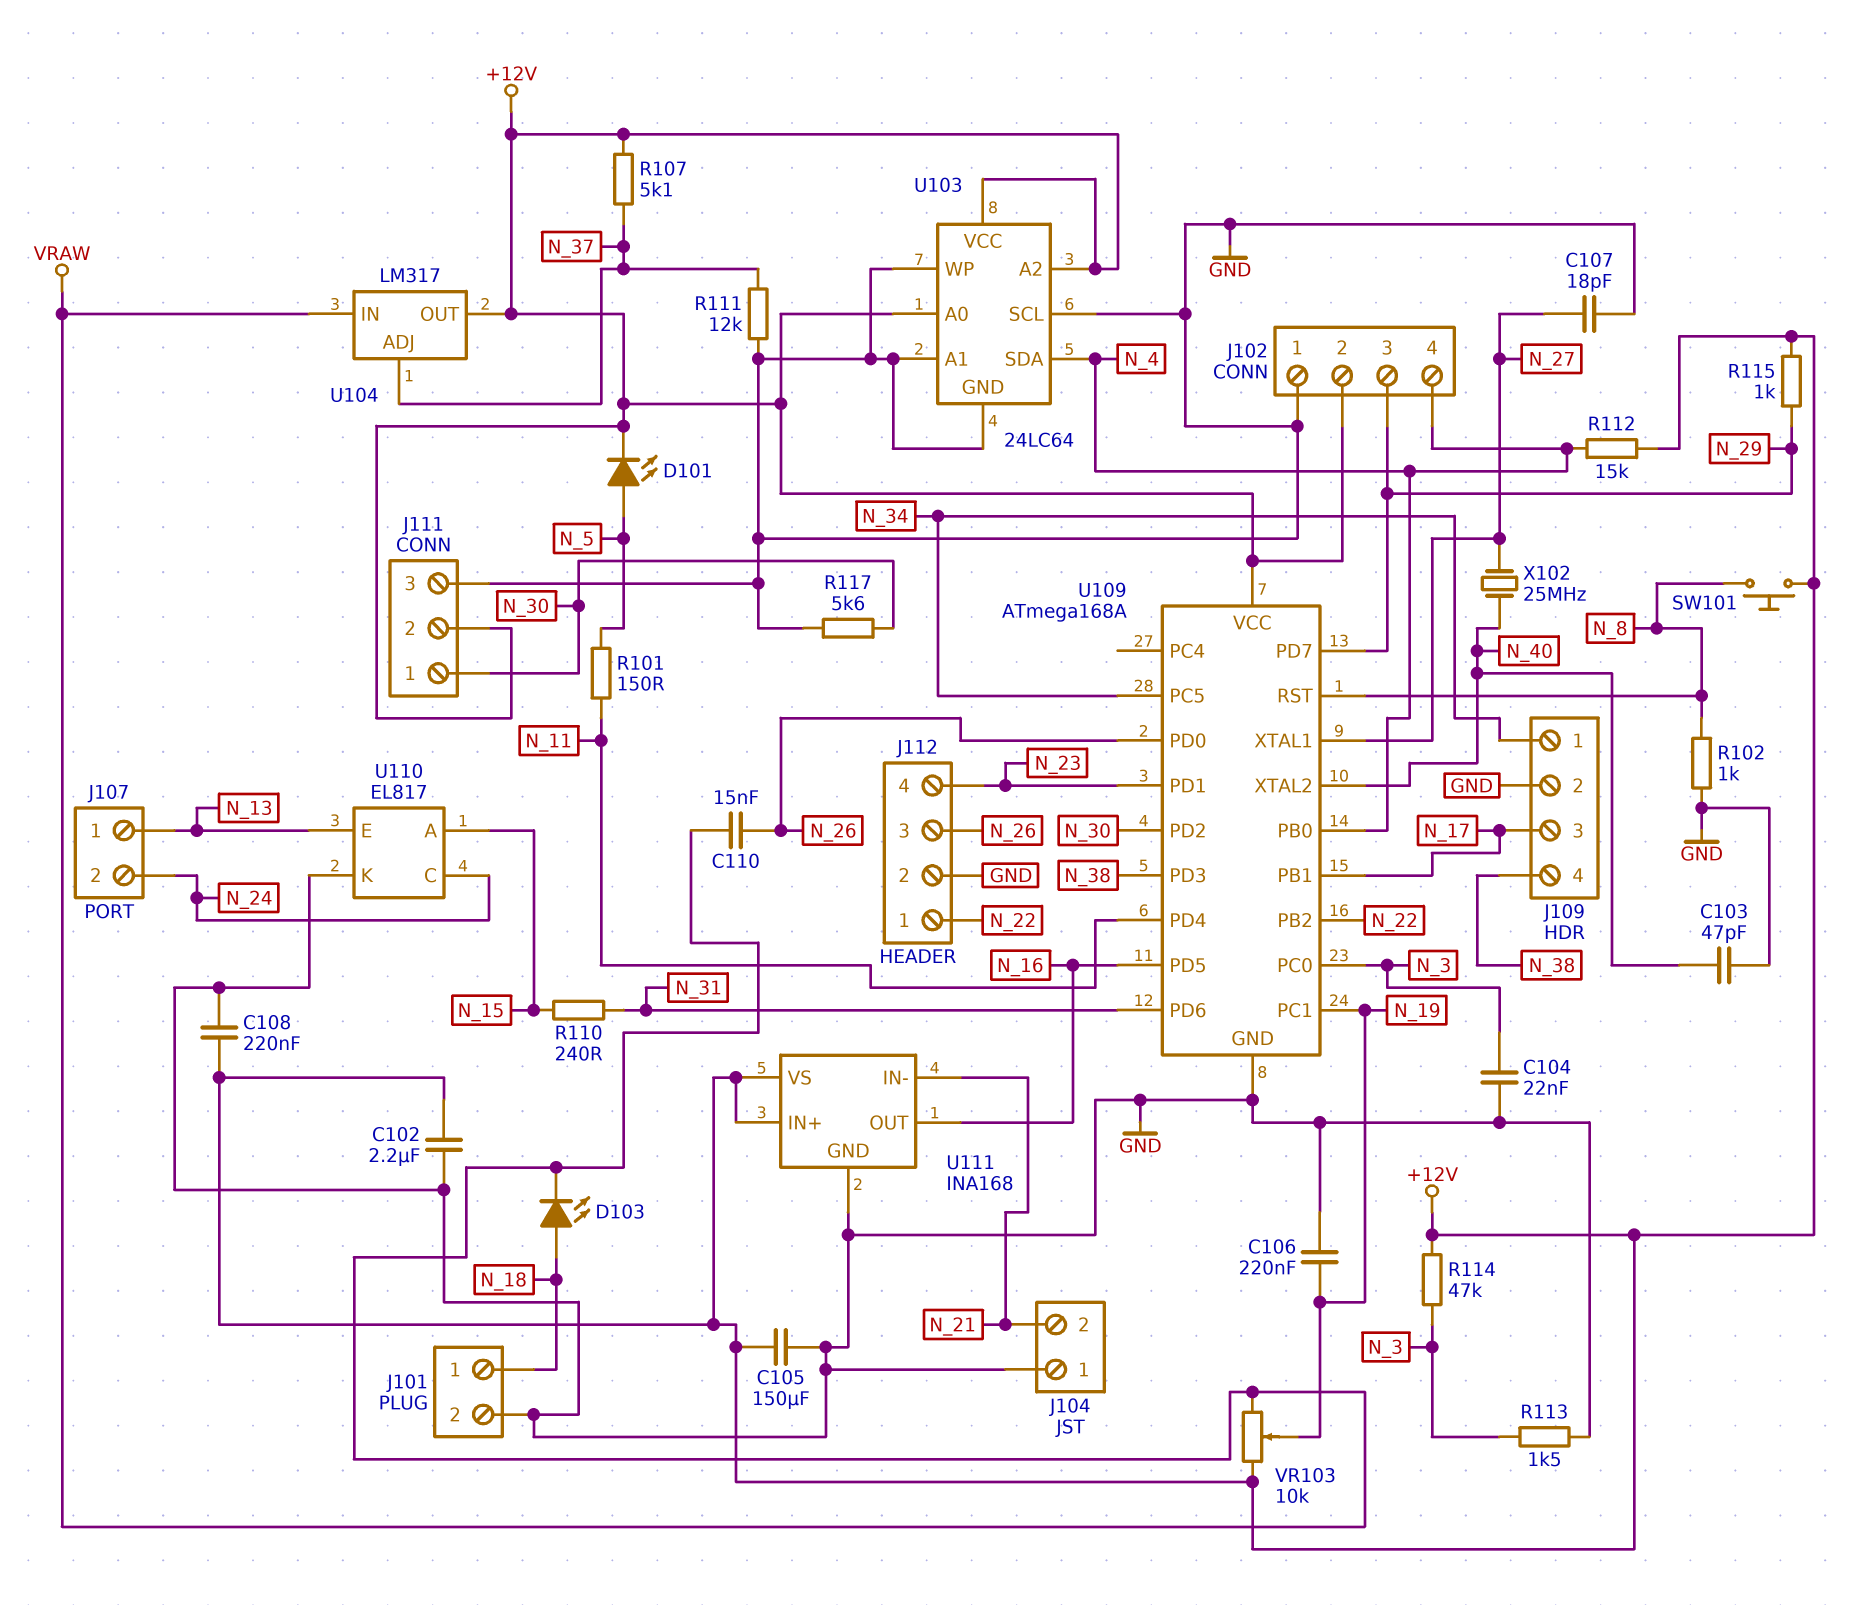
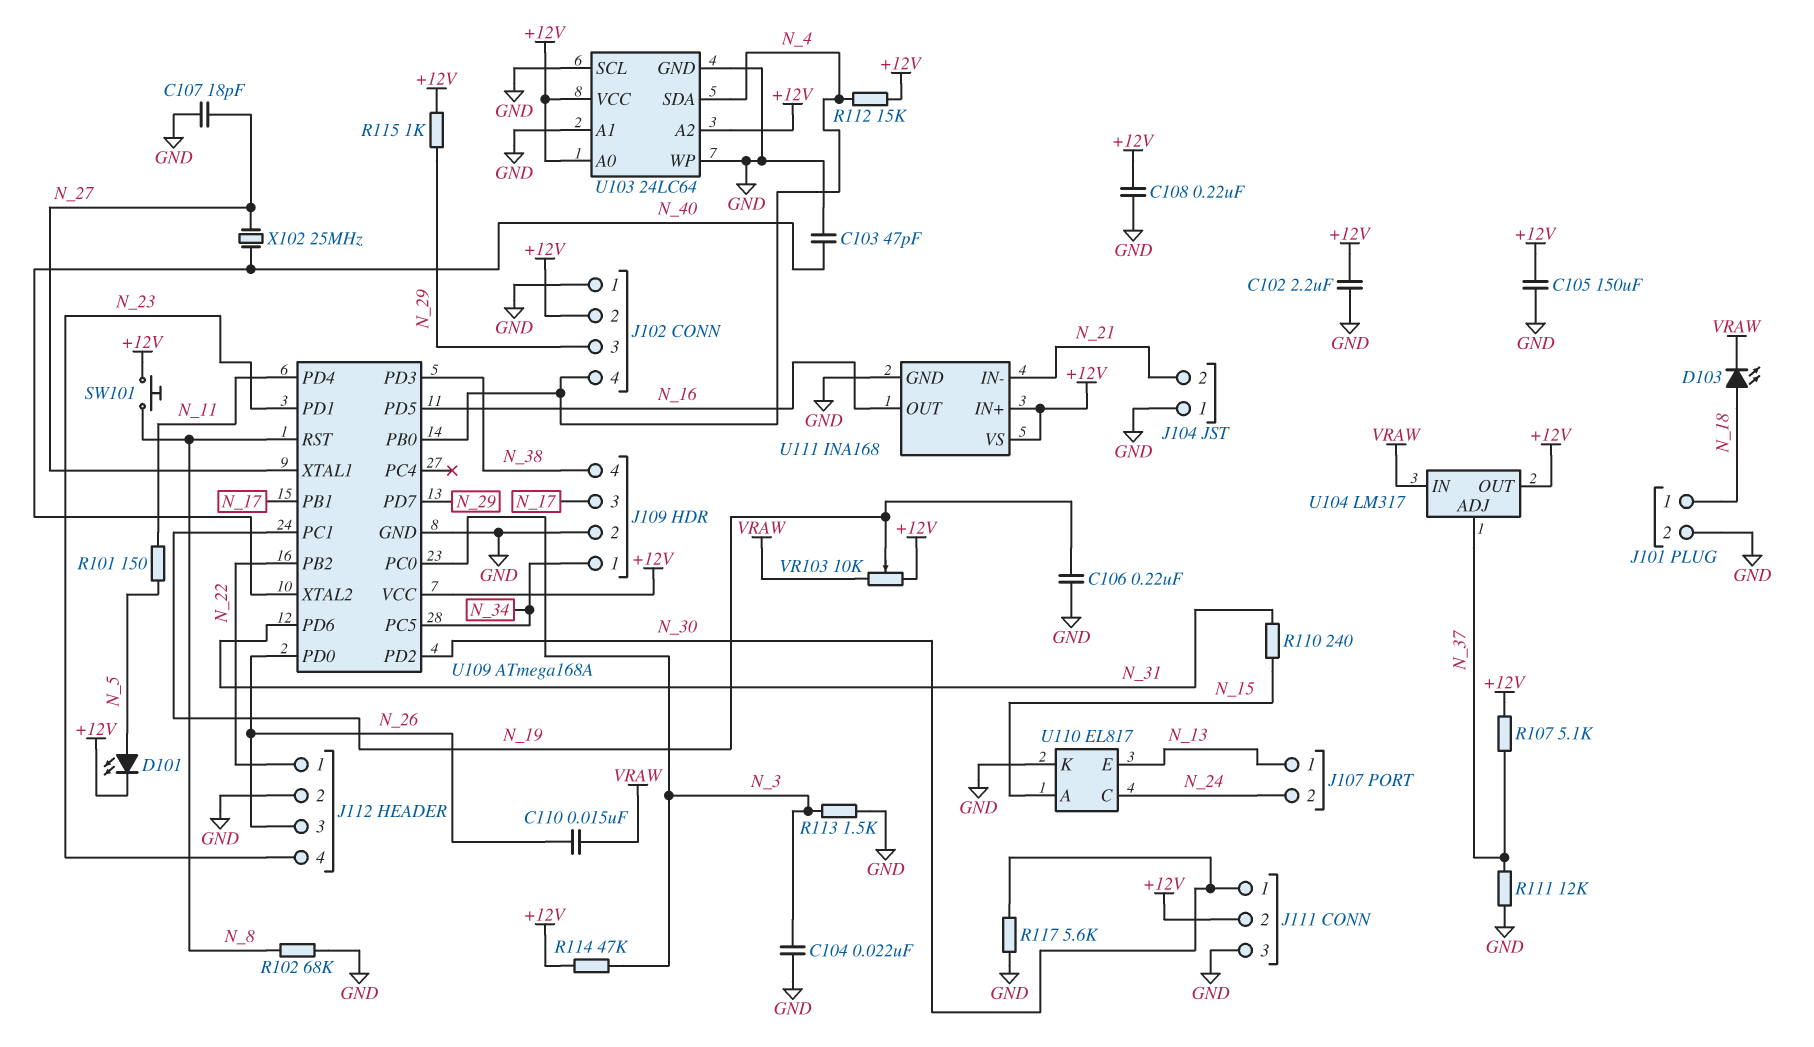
R102: 1k (GND, N_8) -> 68k (GND, N_8)

